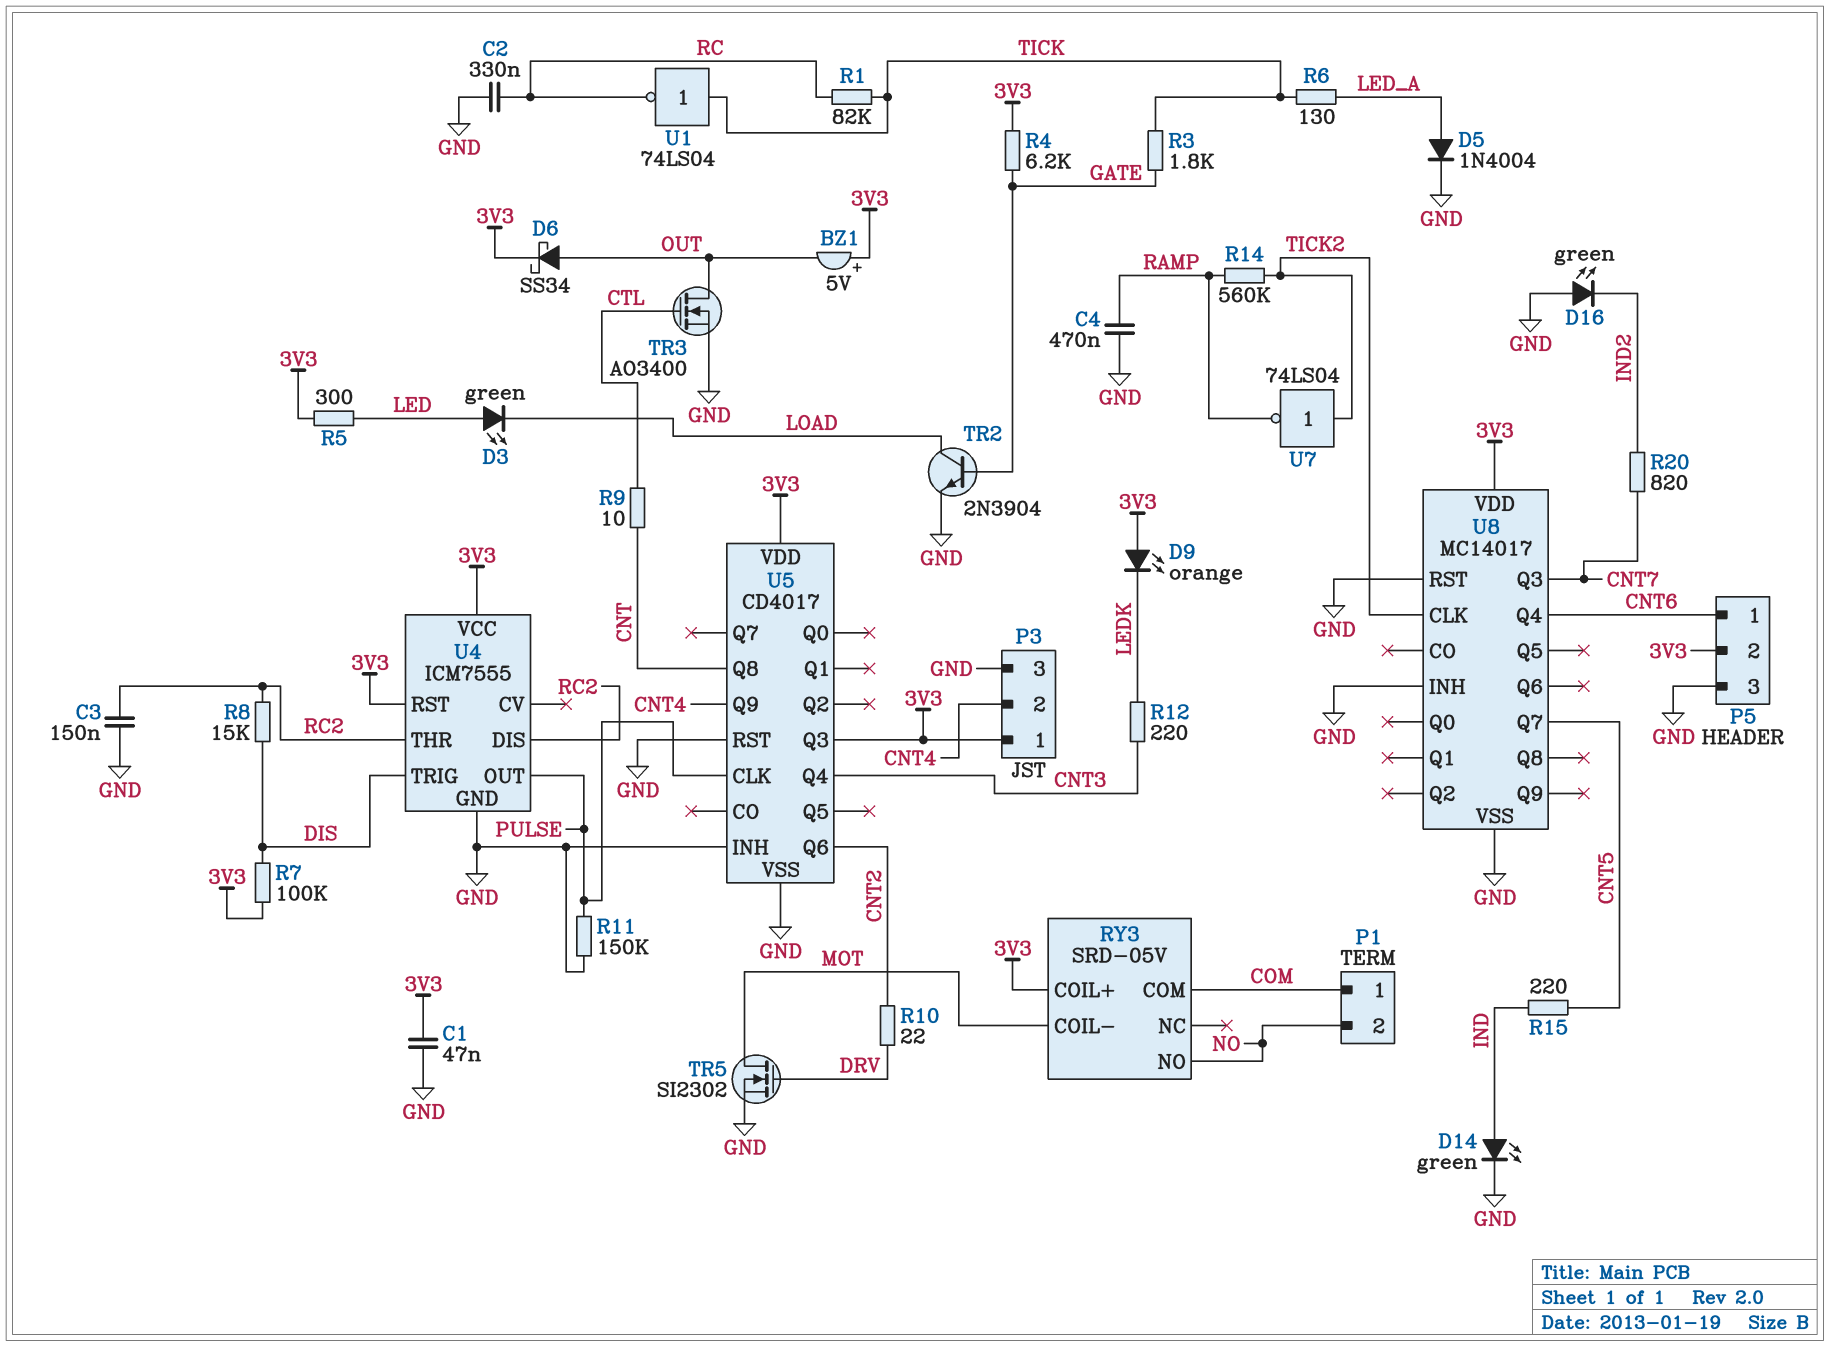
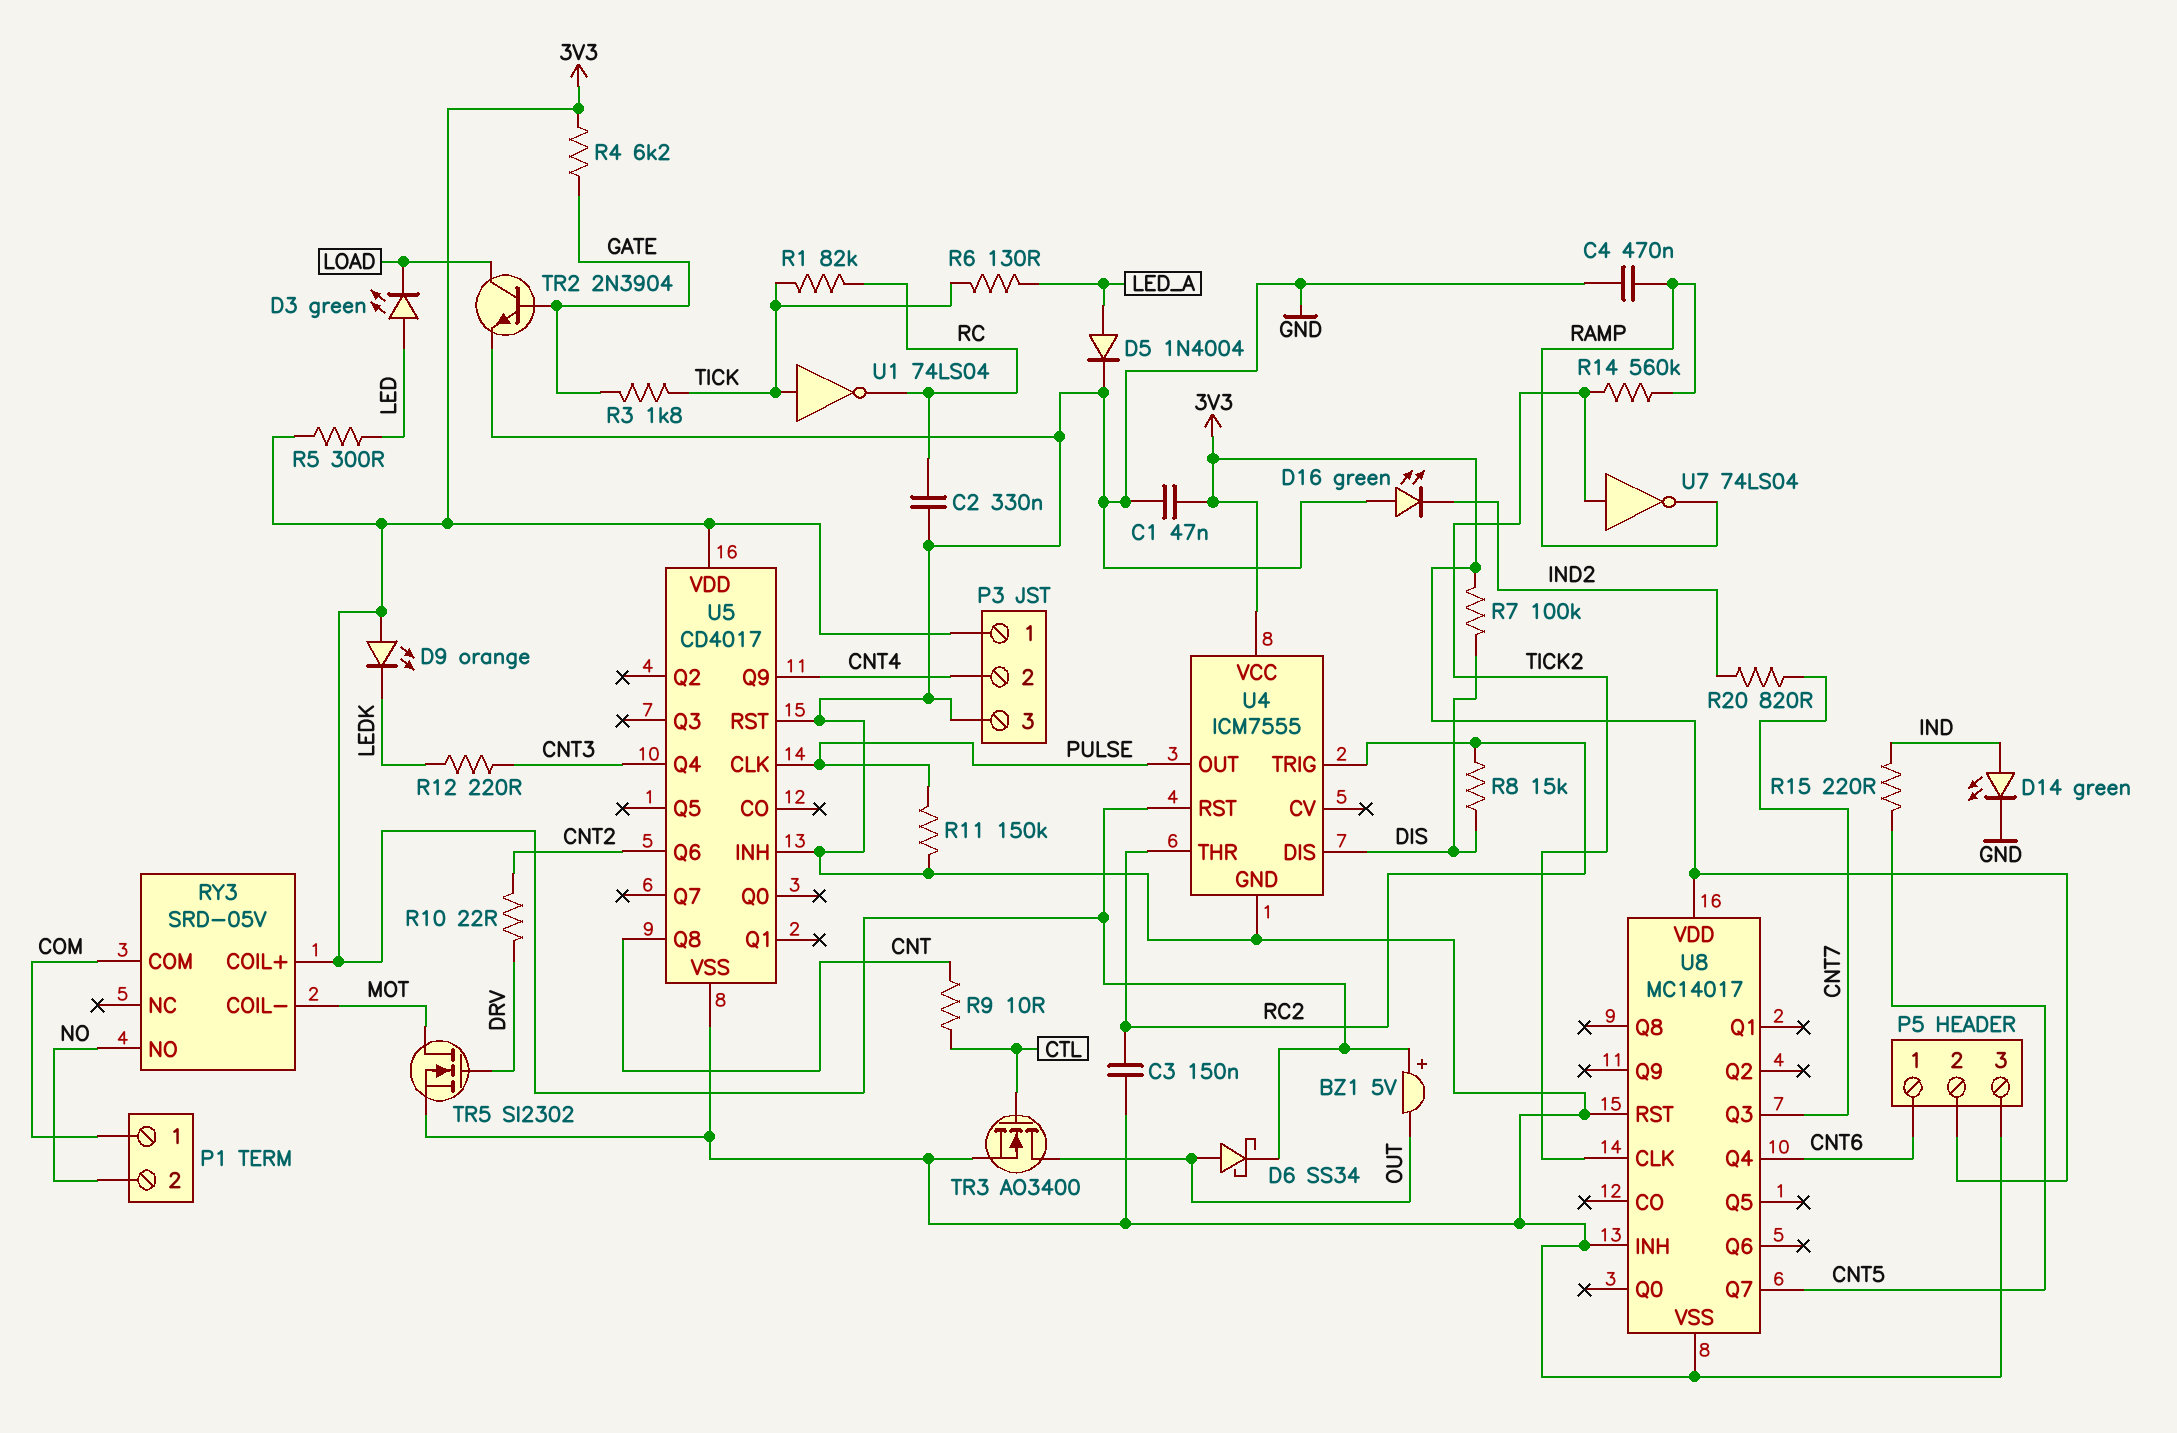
U4 pin DIS: RC2 -> DIS
U4 pin TRIG: DIS -> RC2
U5 pin Q3: 3V3 -> none

